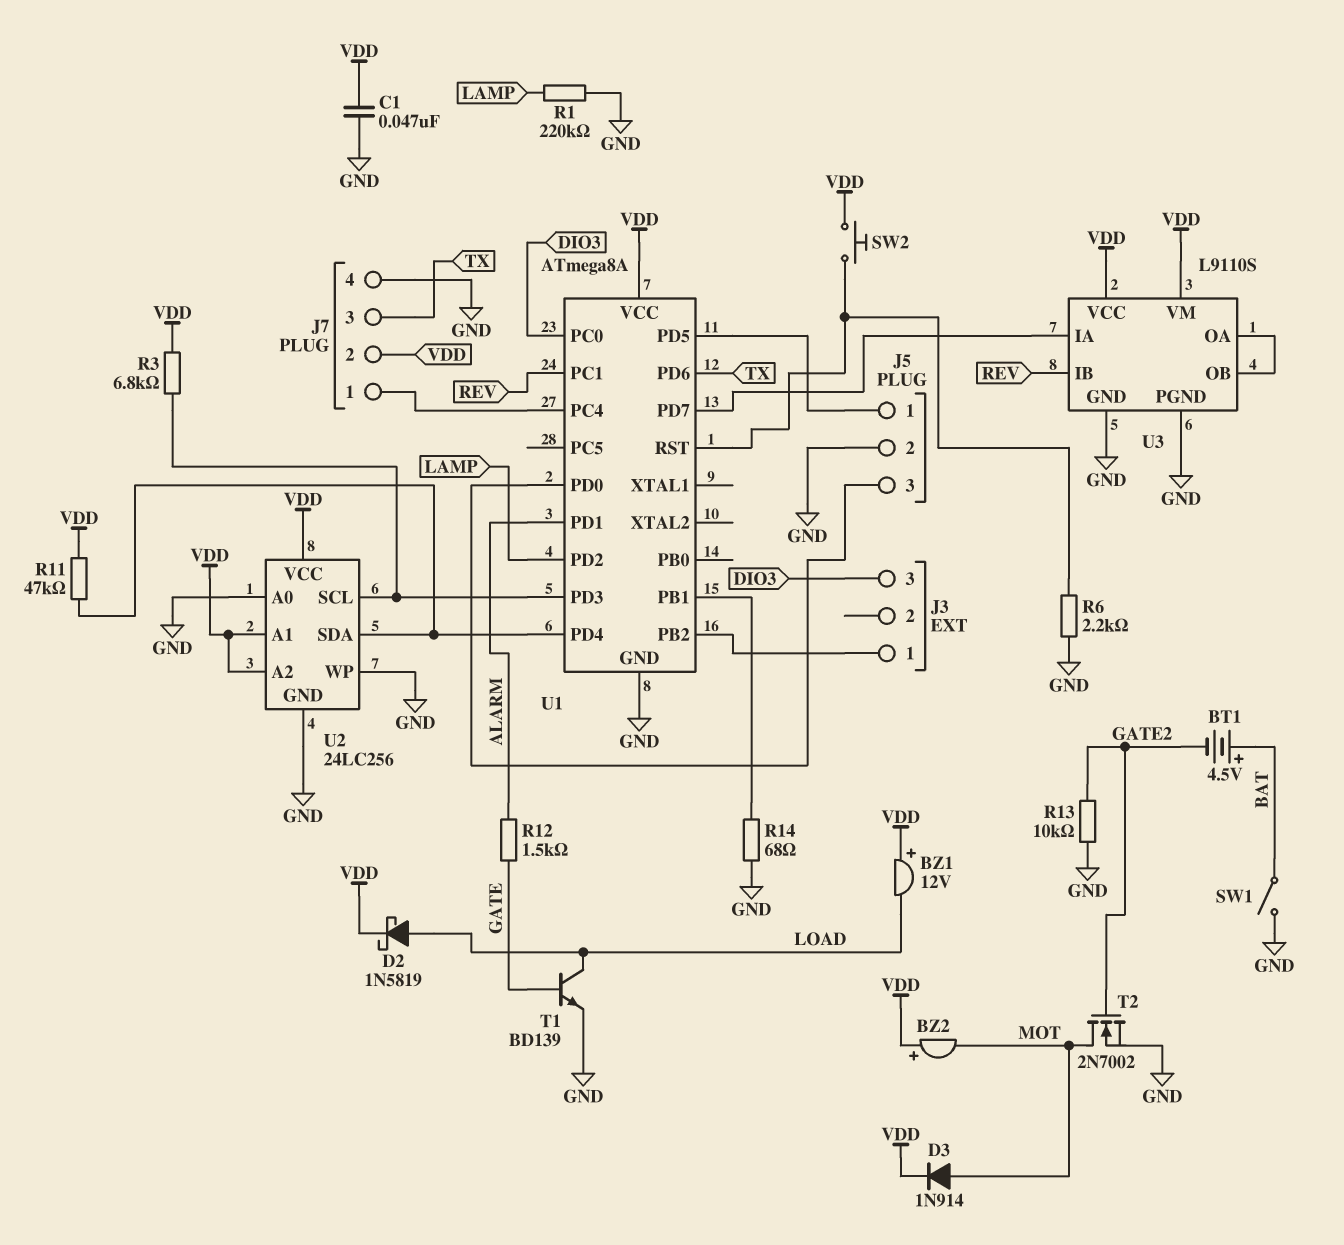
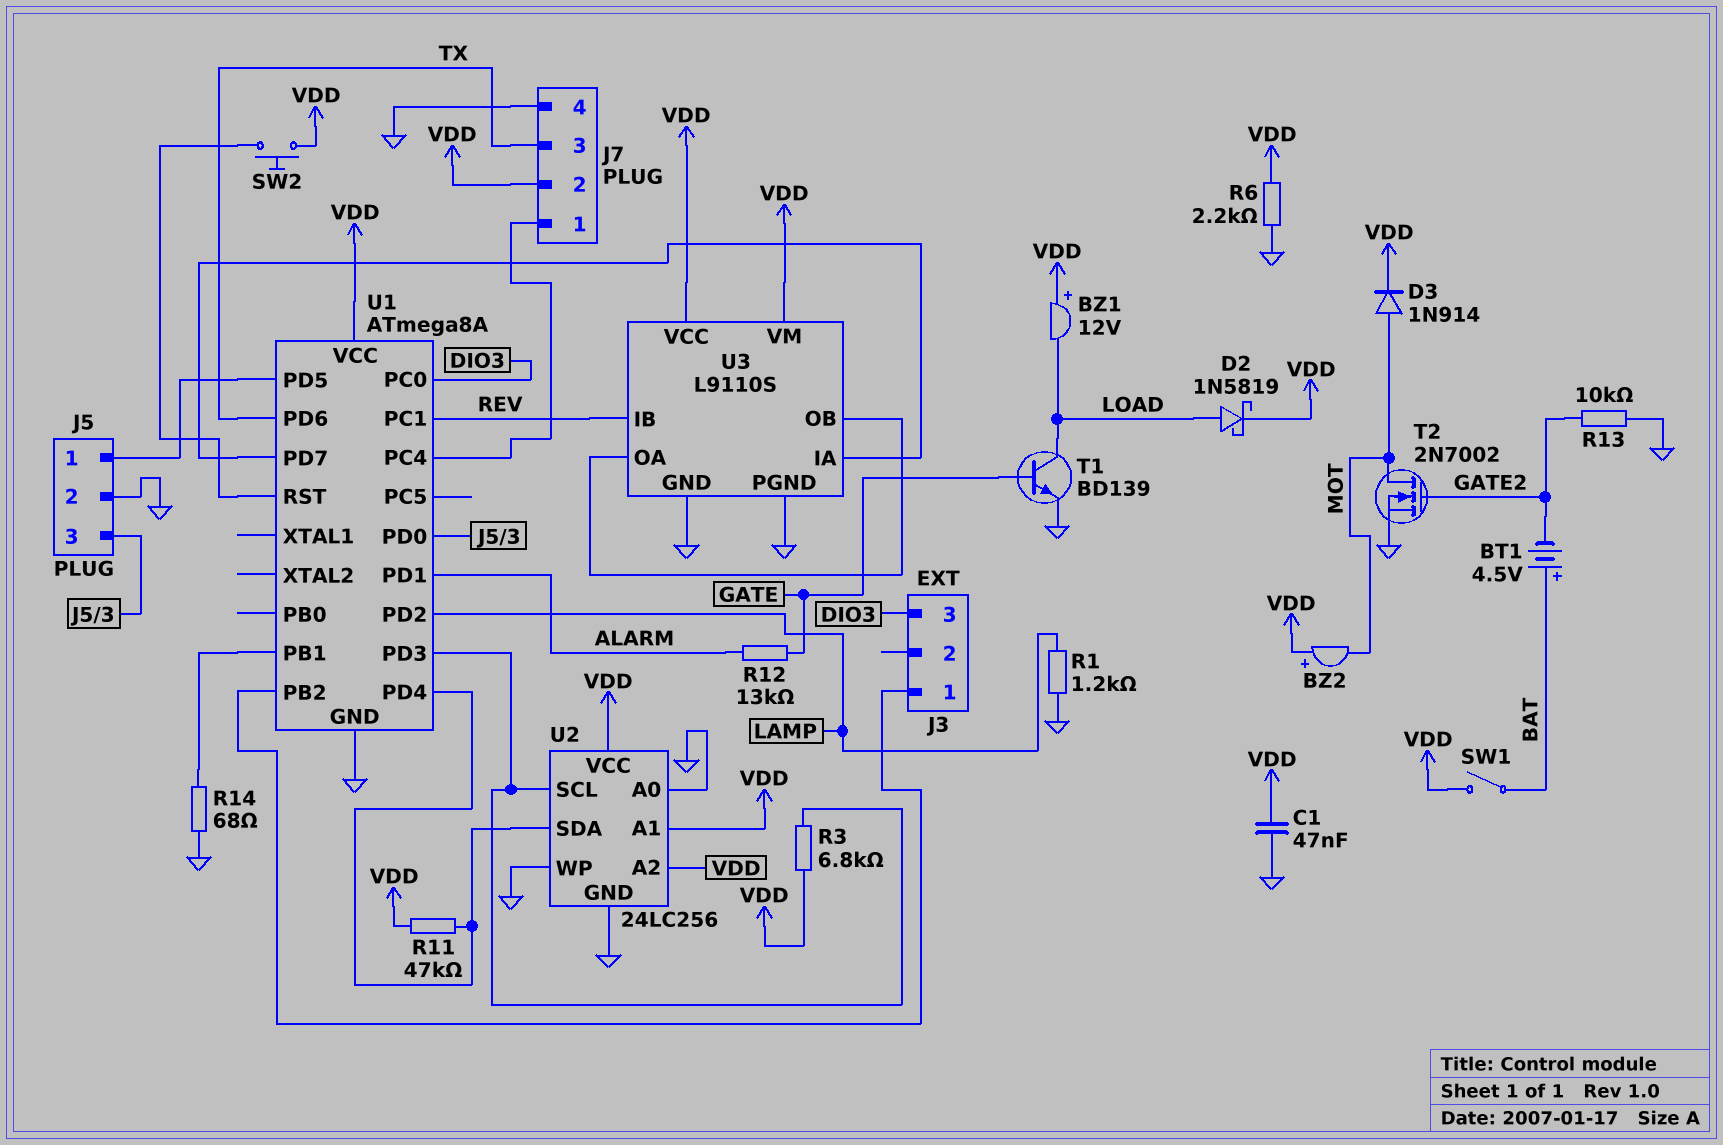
R1: 220k (GND, LAMP) -> 1.2k (GND, LAMP)
R6: 2.2k (GND, U1/RST) -> 2.2k (GND, VDD)
R12: 1.5k (ALARM, GATE) -> 13k (ALARM, GATE)
SW1: switch (BAT, GND) -> switch (BAT, VDD)

